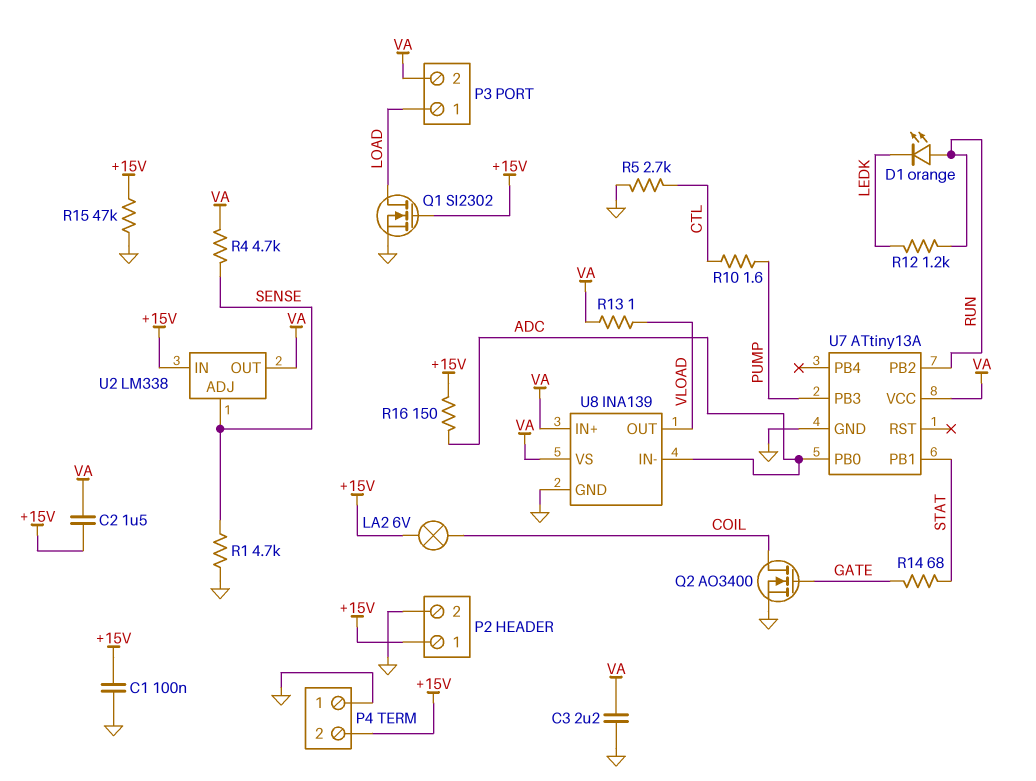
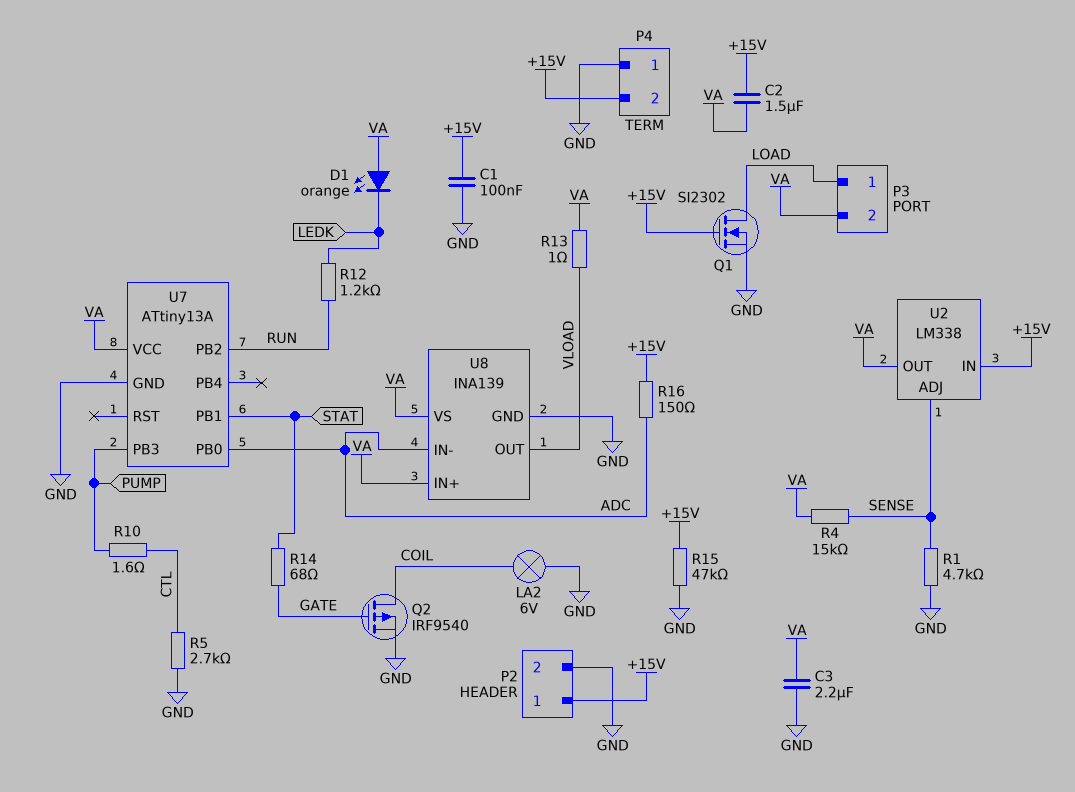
D1: LED orange (A RUN, K LEDK) -> LED orange (A VA, K LEDK)
LA2: lamp 6V (+15V, COIL) -> lamp 6V (COIL, GND)
Q2: NMOS AO3400 (G GATE, D COIL, S GND) -> PMOS IRF9540 (G GATE, D COIL, S GND)
R4: 4.7k (SENSE, VA) -> 15k (SENSE, VA)

